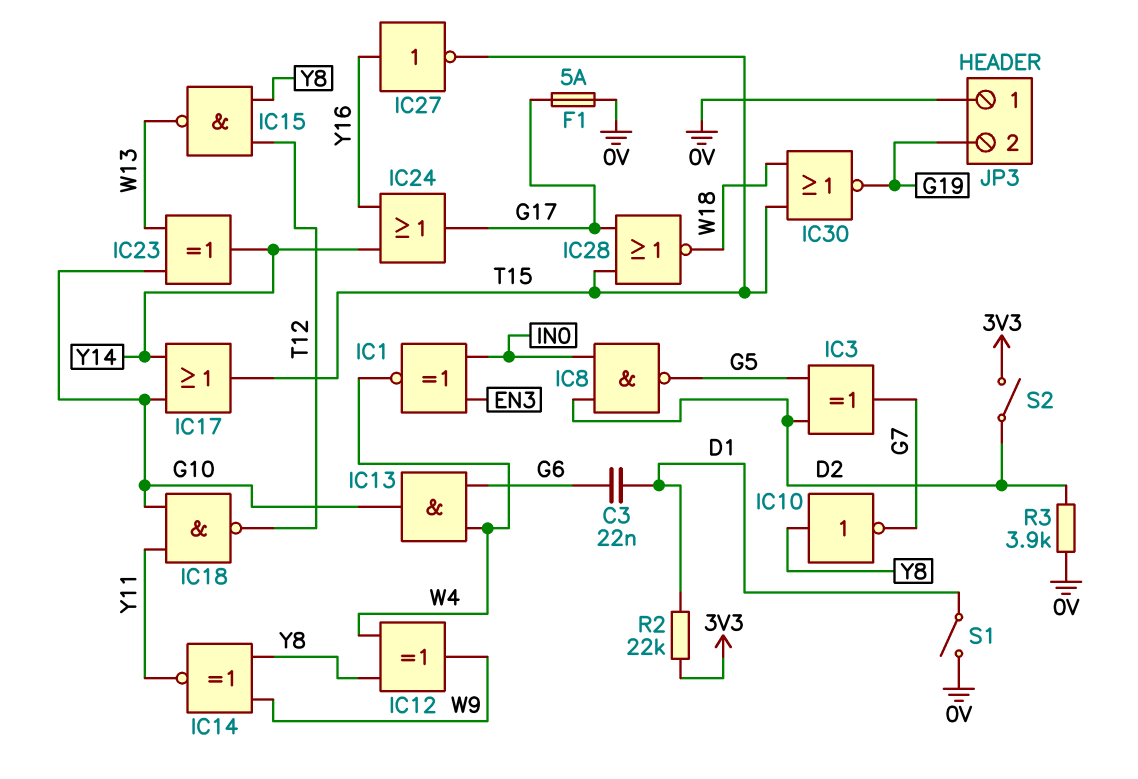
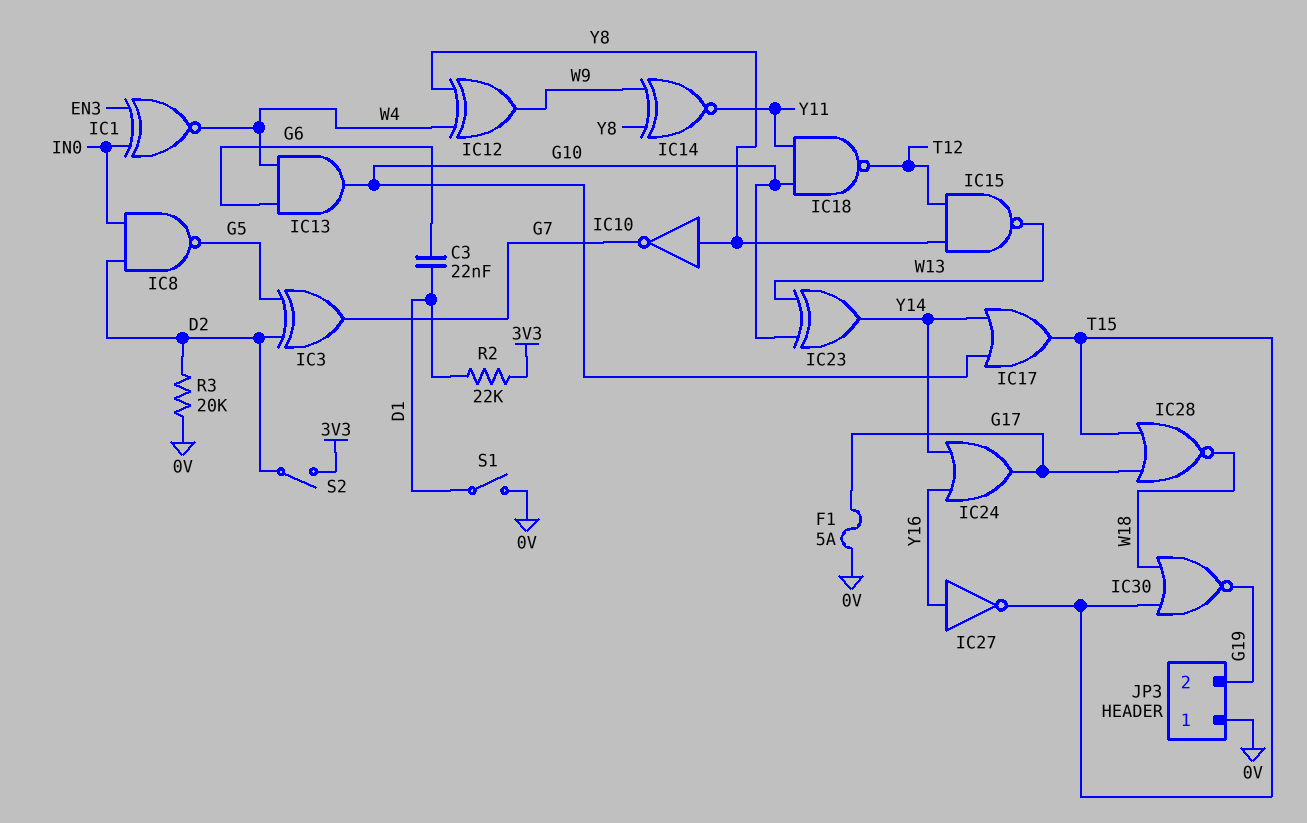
R3: 3.9k (0V, D2) -> 20k (0V, D2)

